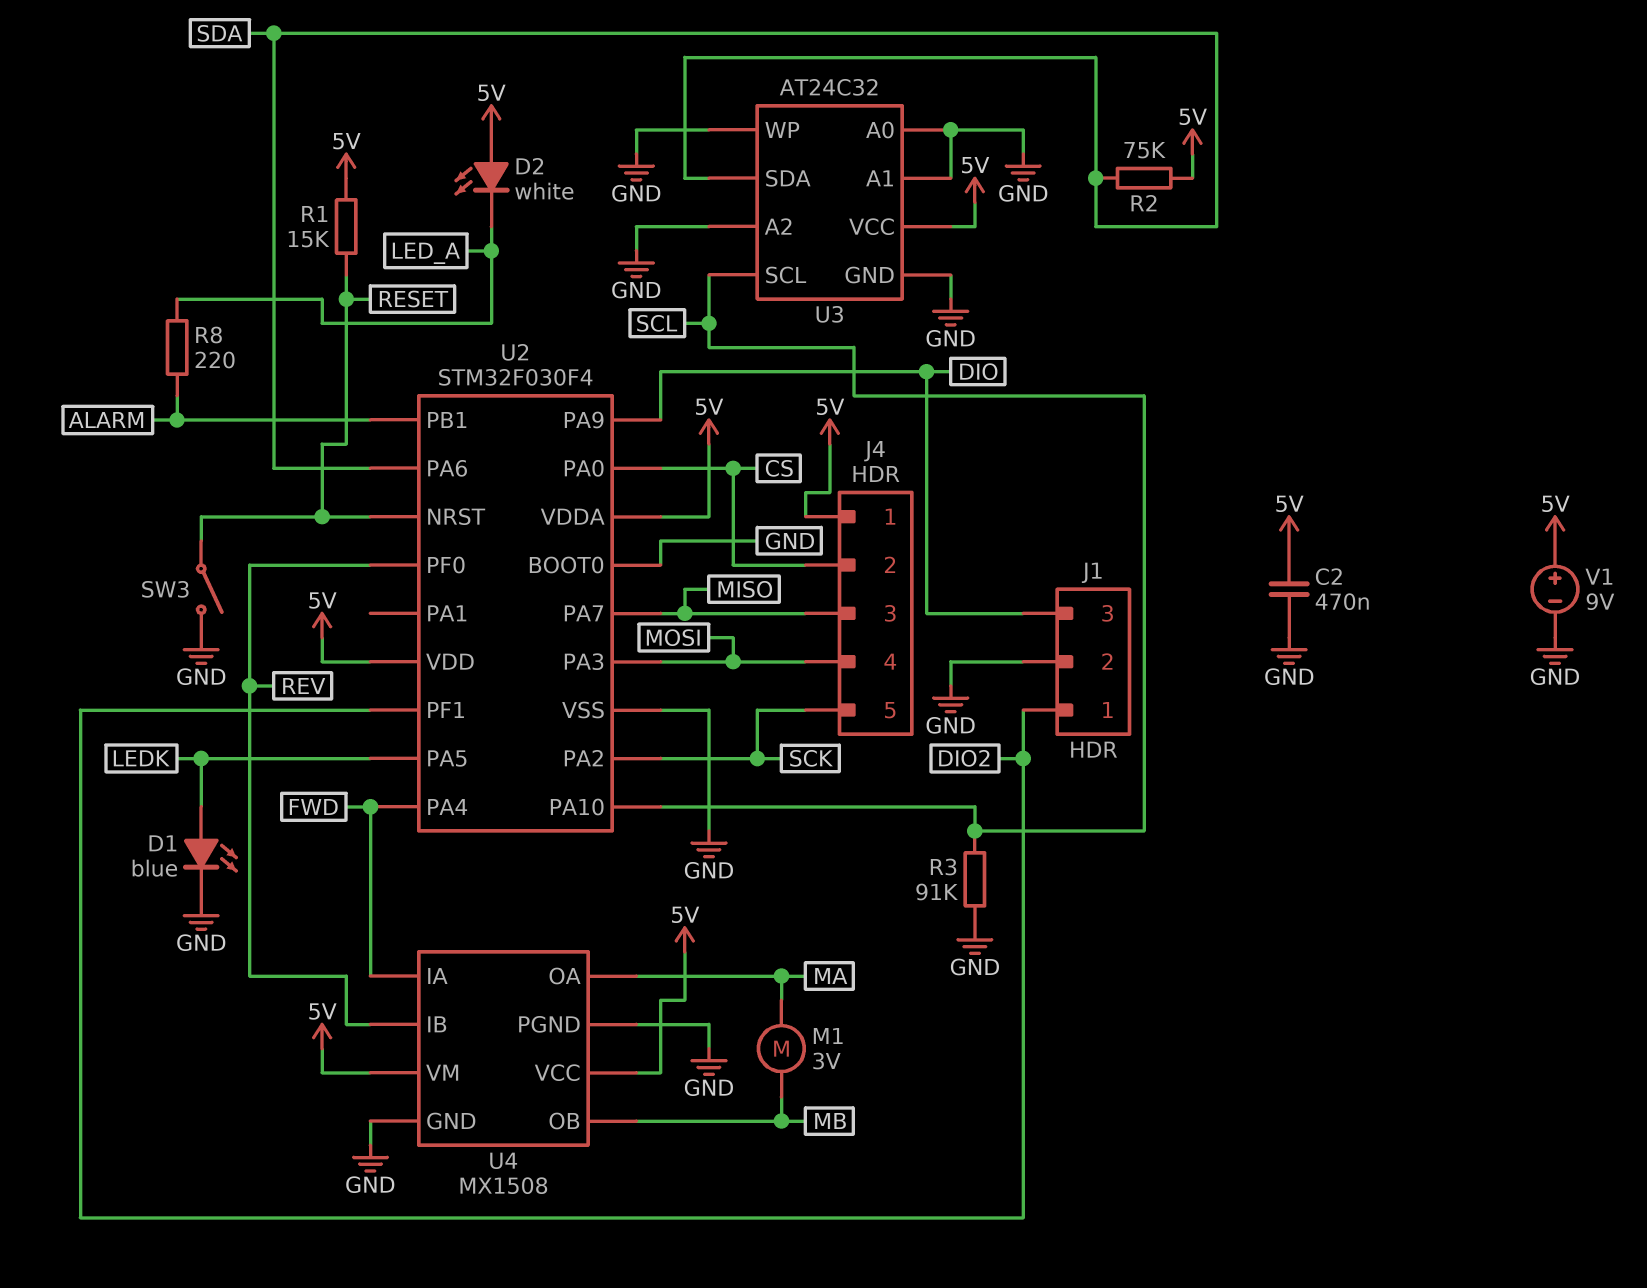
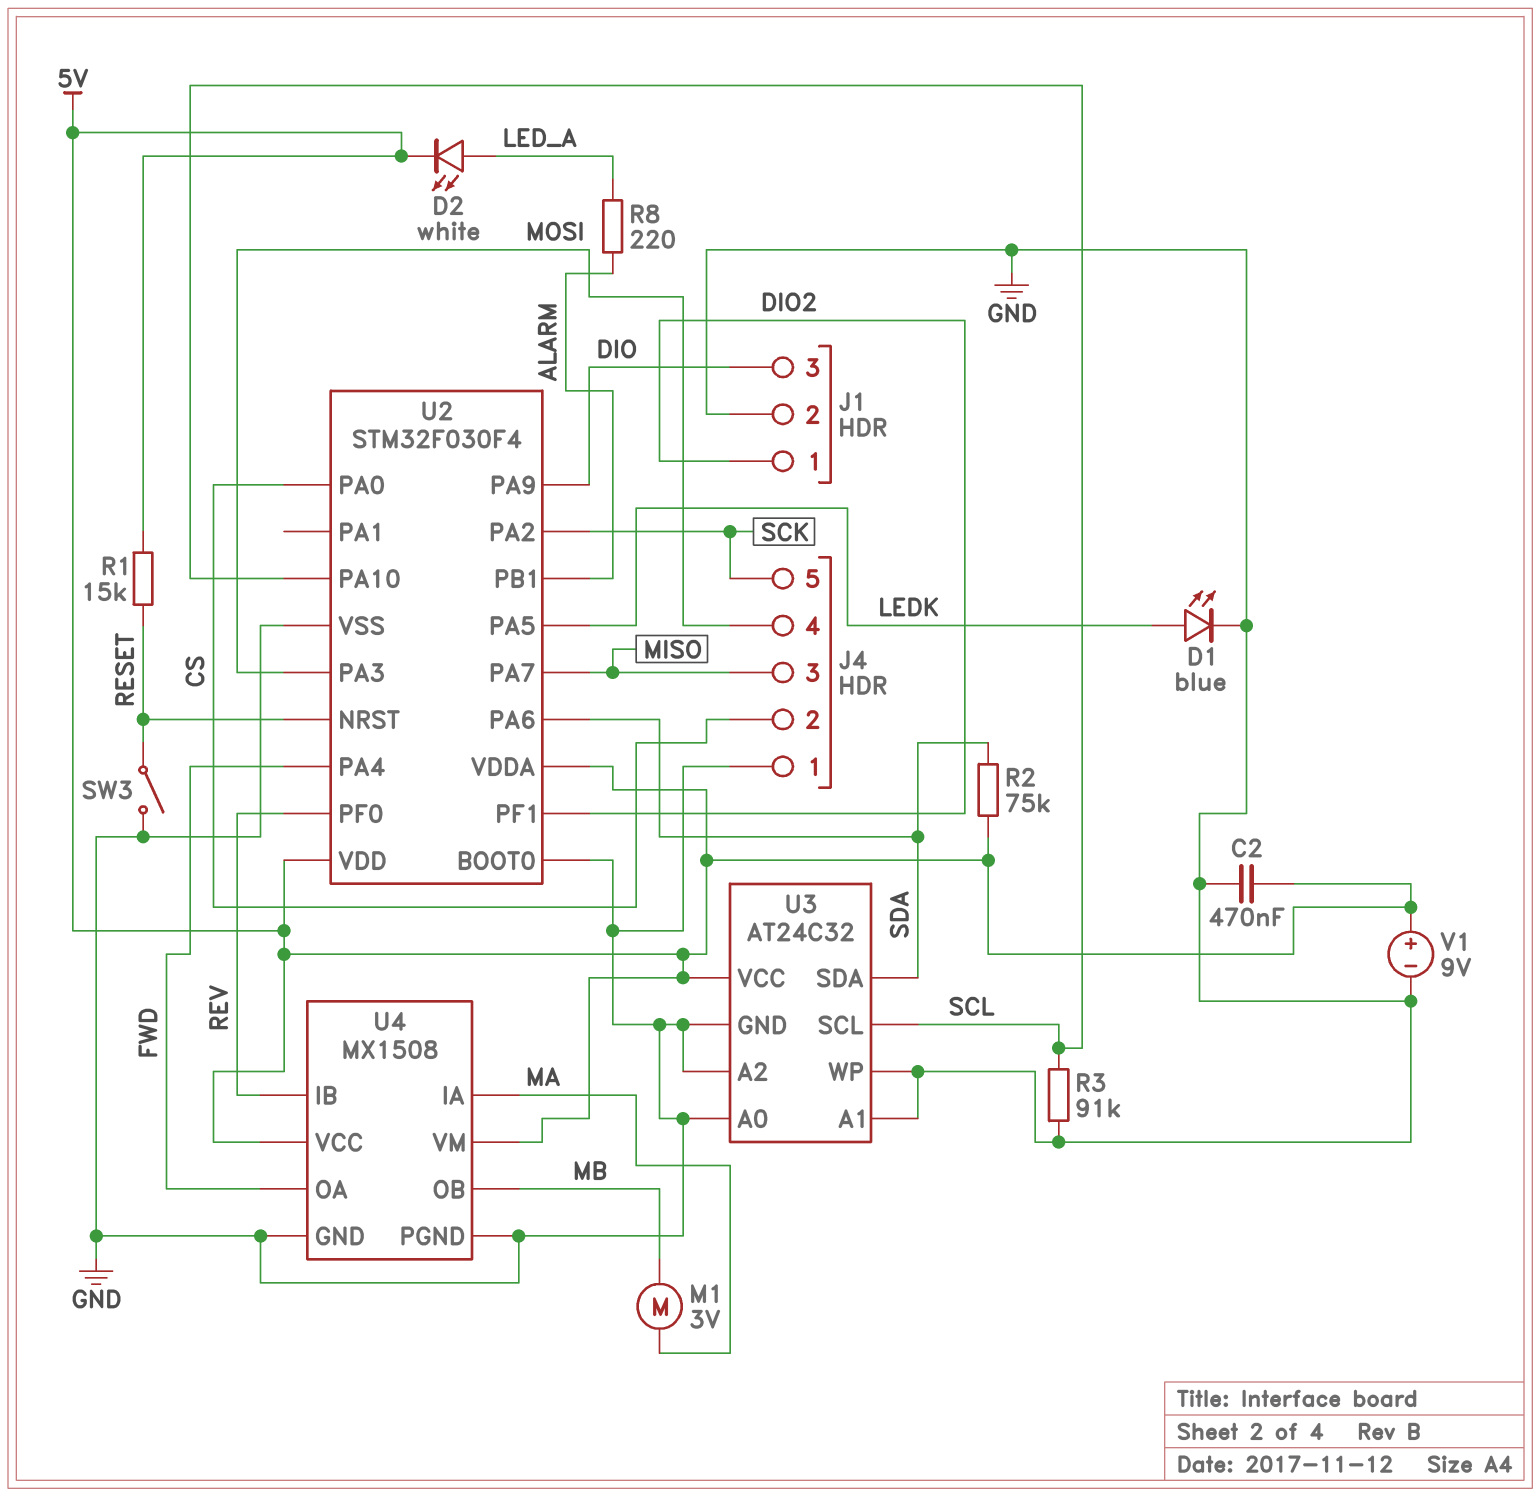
D2: LED white (A 5V, K LED_A) -> LED white (A LED_A, K 5V)
J4 pin 1: 5V -> GND
U4 pin IA: FWD -> MA
U4 pin OA: MA -> FWD

